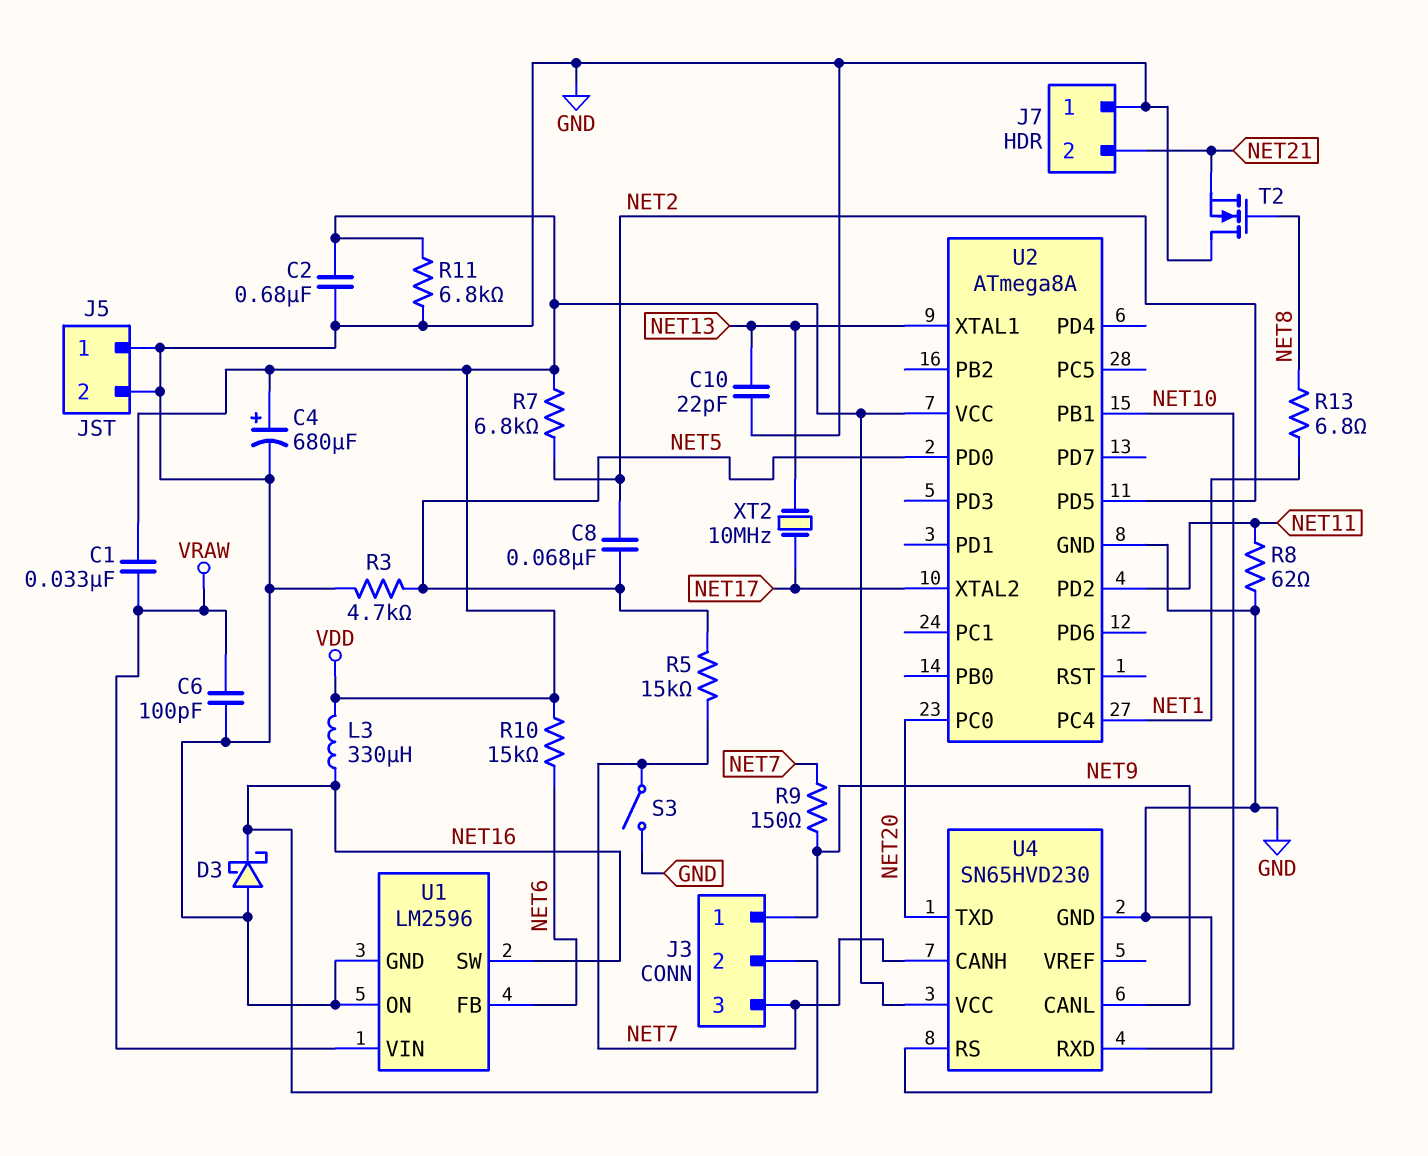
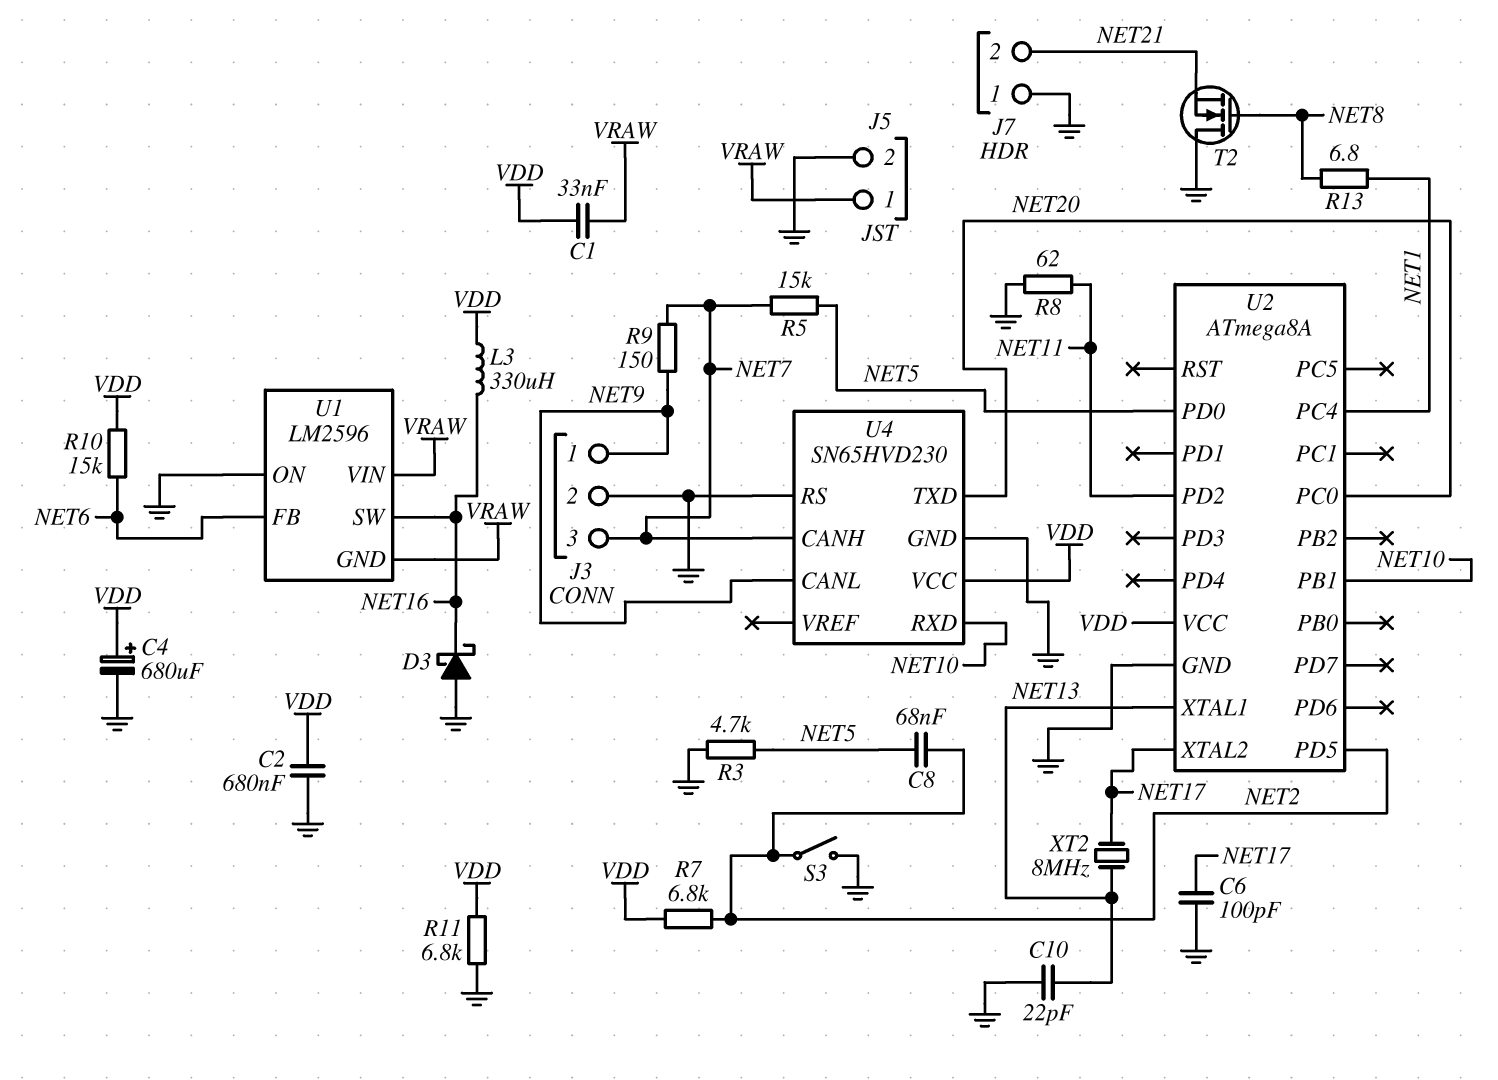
C6: 100pF (GND, VRAW) -> 100pF (GND, NET17)
J3 pin 2: NET16 -> GND
J5 pin 1: GND -> VRAW
S3: switch (GND, NET7) -> switch (GND, NET2)
U1 pin GND: GND -> VRAW
XT2: 10MHz (NET13, NET17) -> 8MHz (NET13, NET17)

